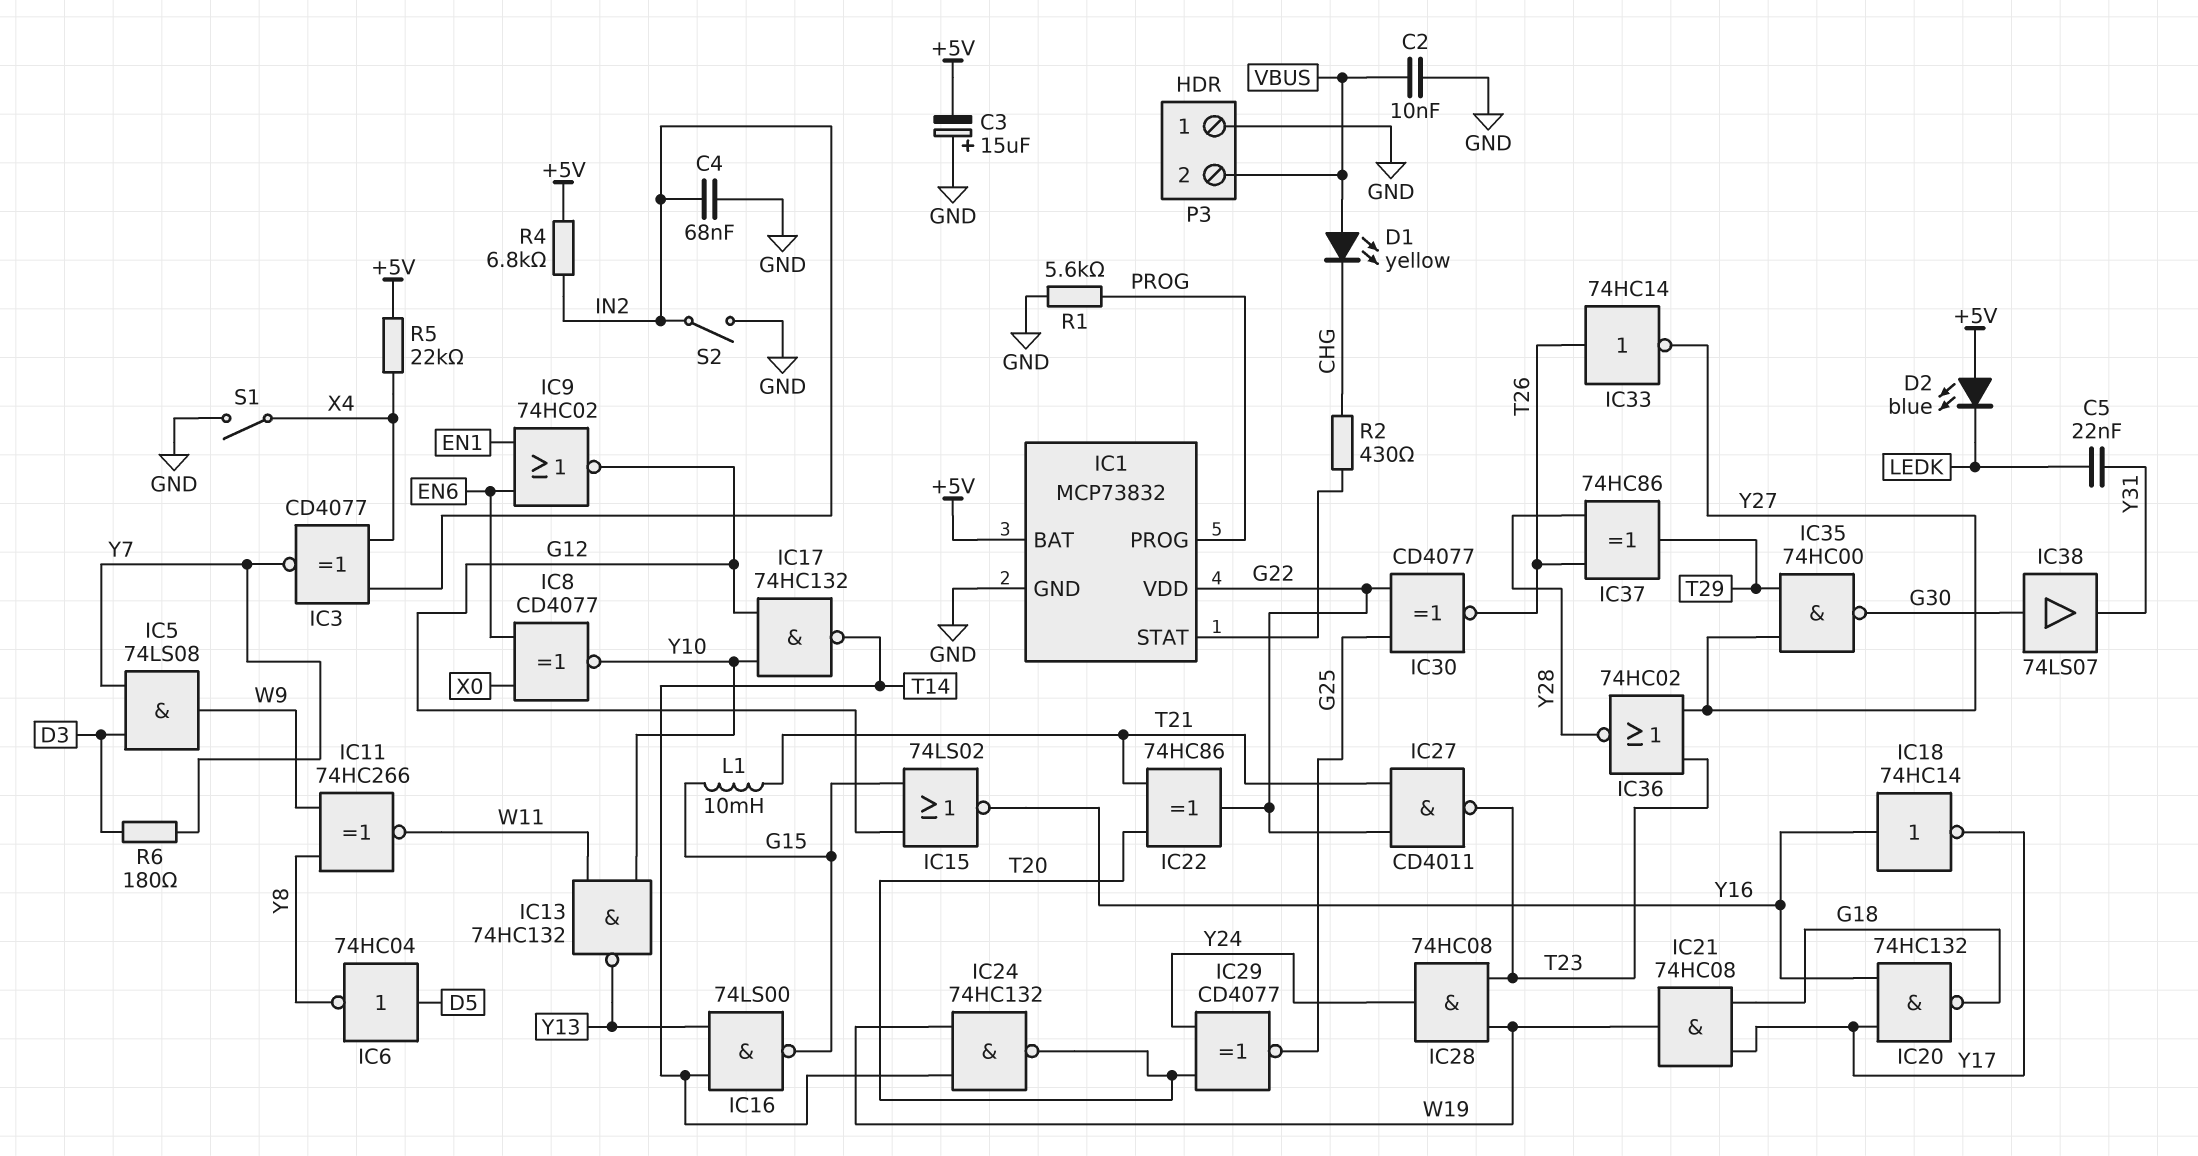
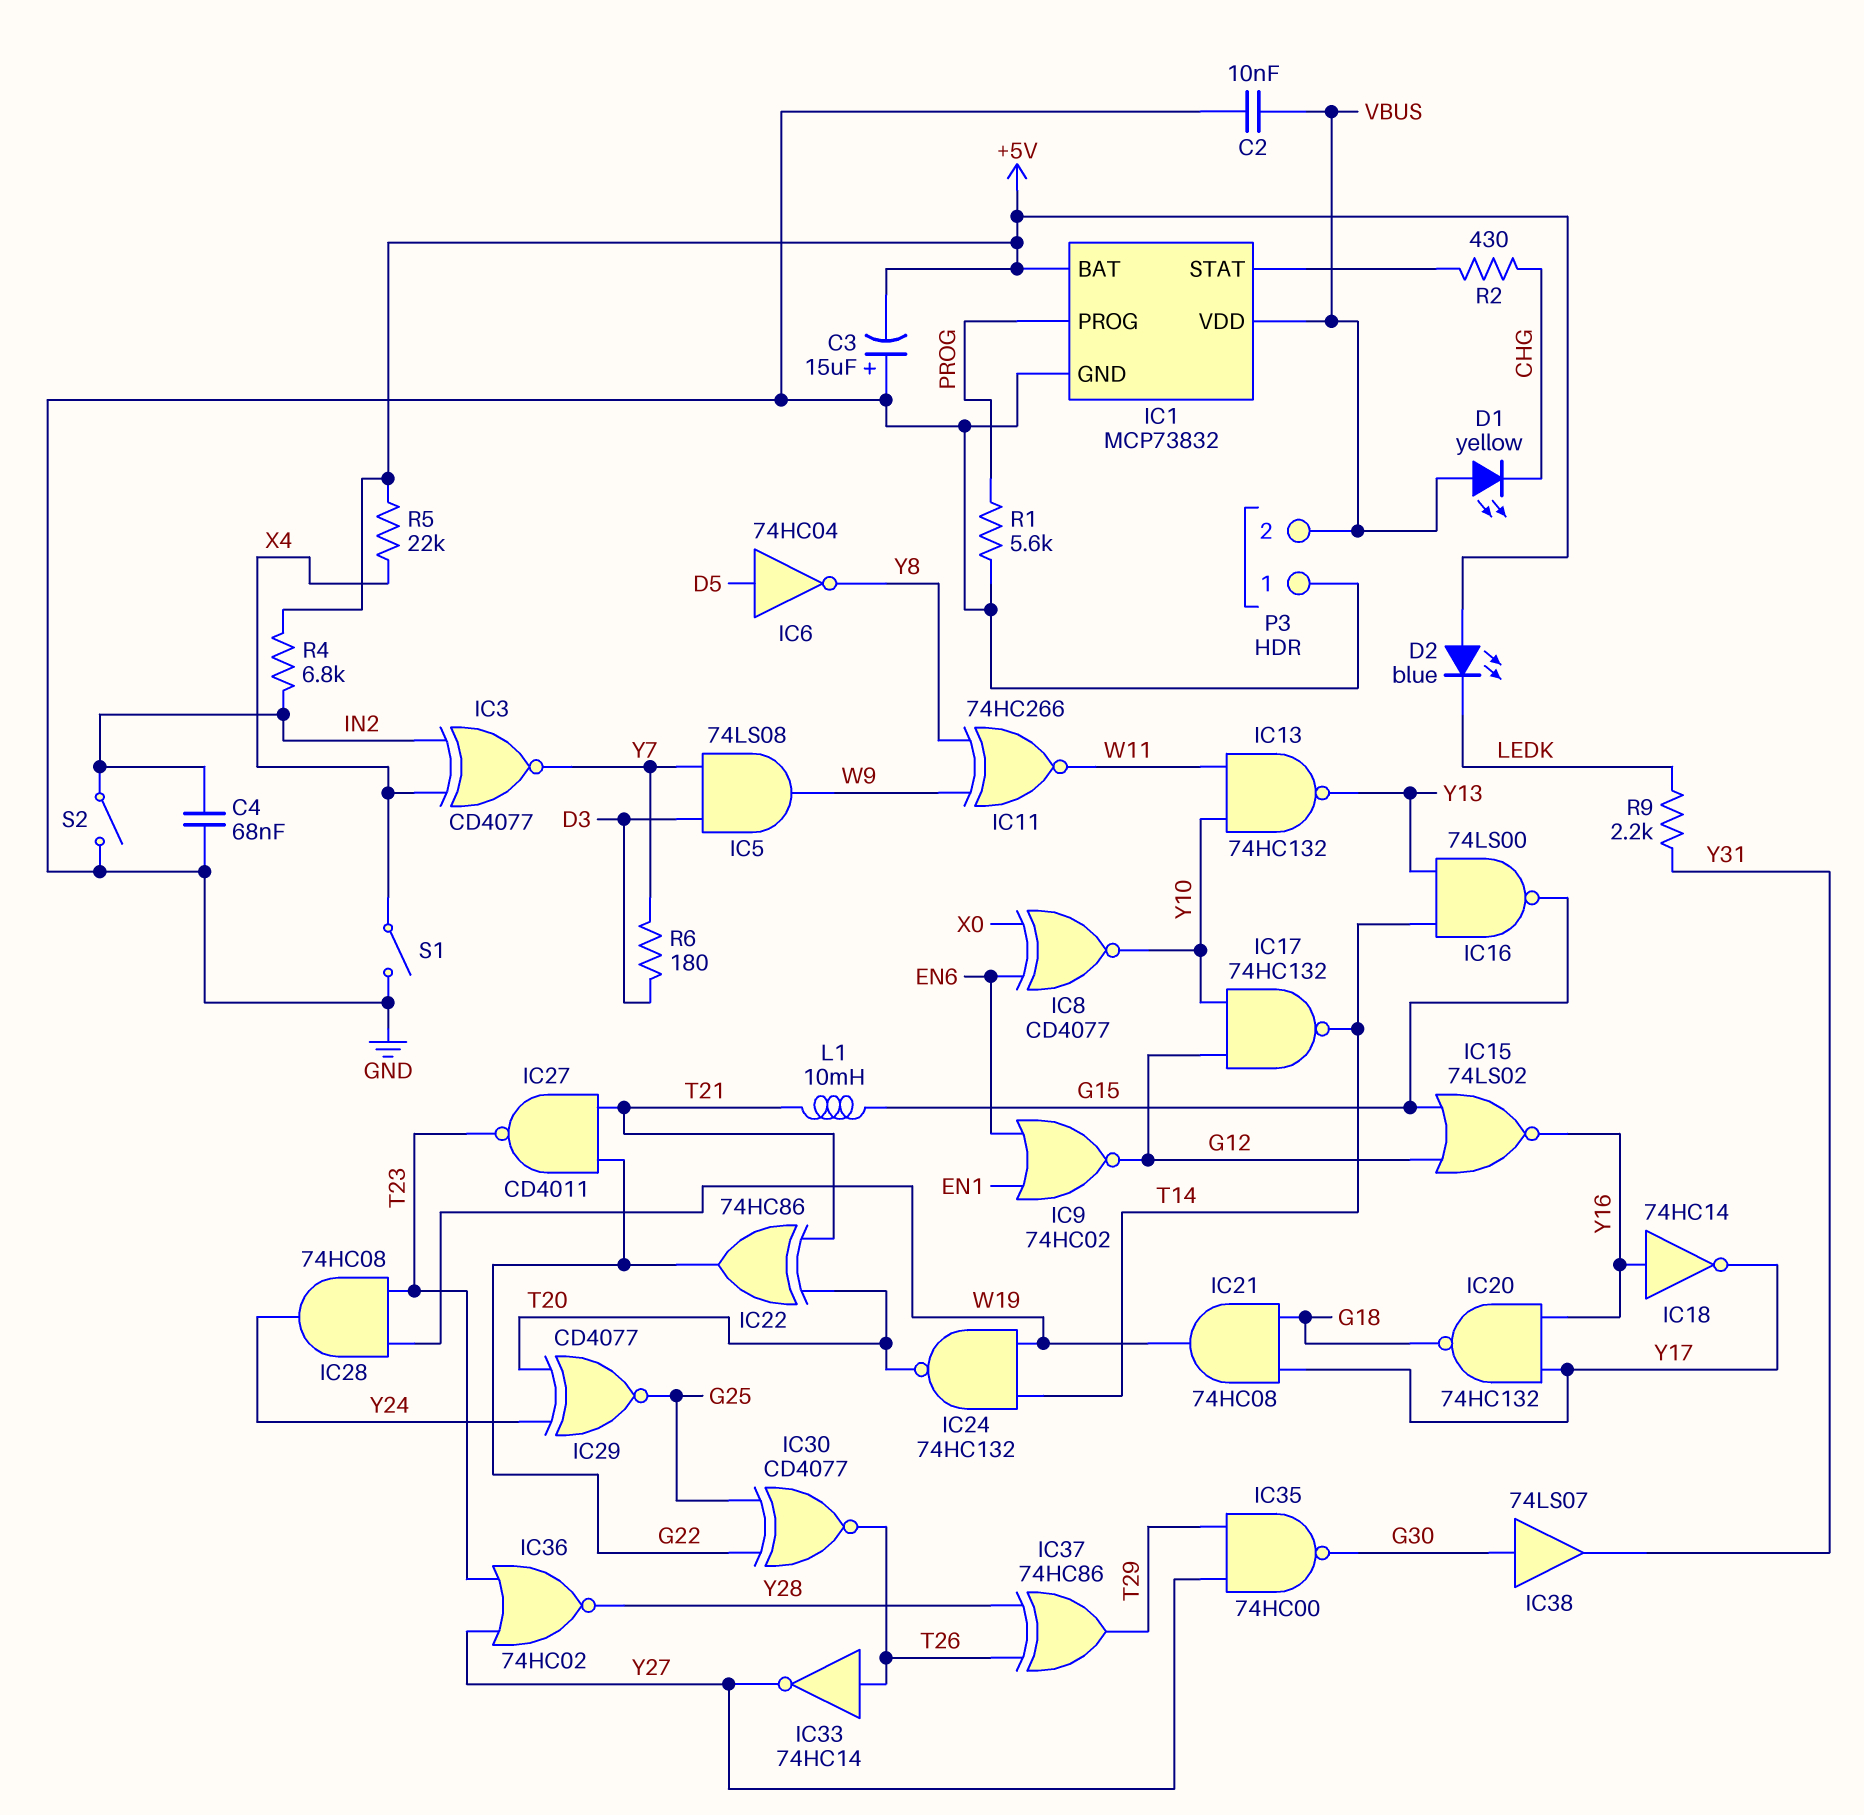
C5: 22nF (LEDK, Y31) -> none
IC1 pin VDD: G22 -> VBUS
R9: none -> 2.2k (LEDK, Y31)

